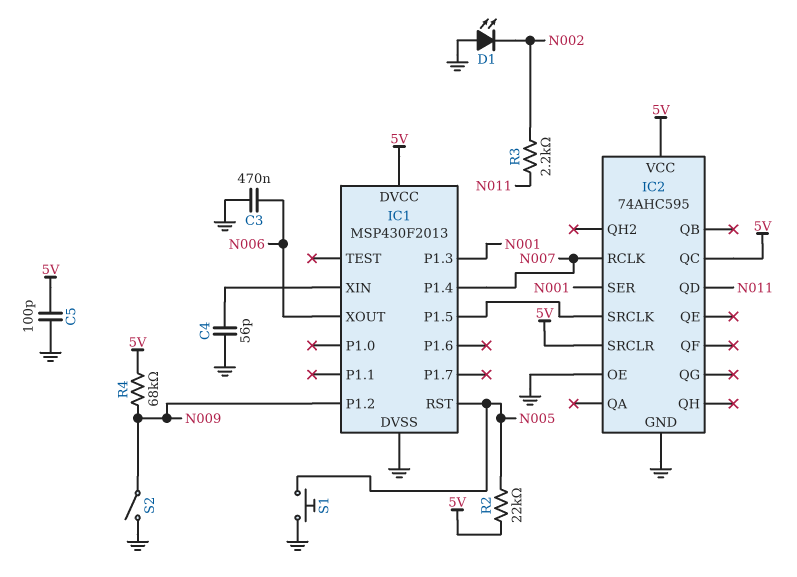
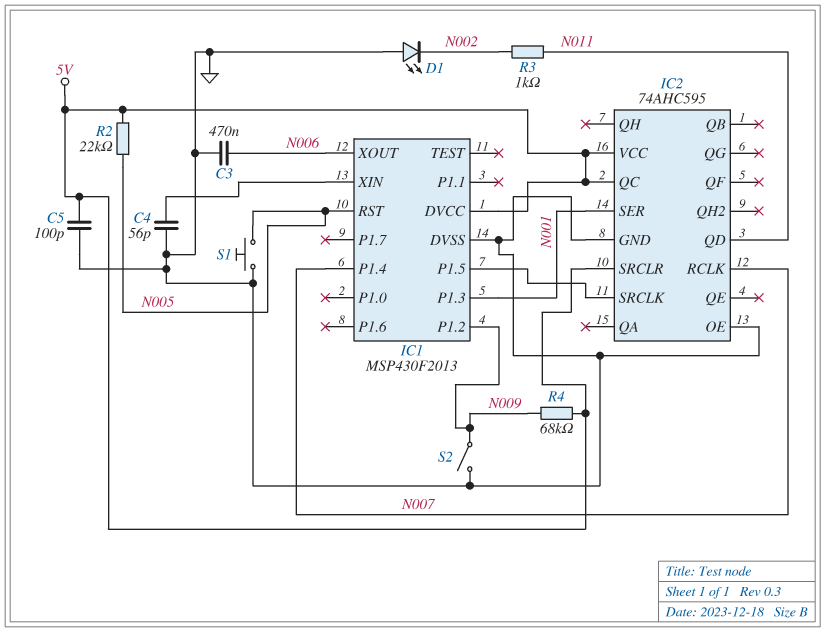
R3: 2.2k (N002, N011) -> 1k (N002, N011)

